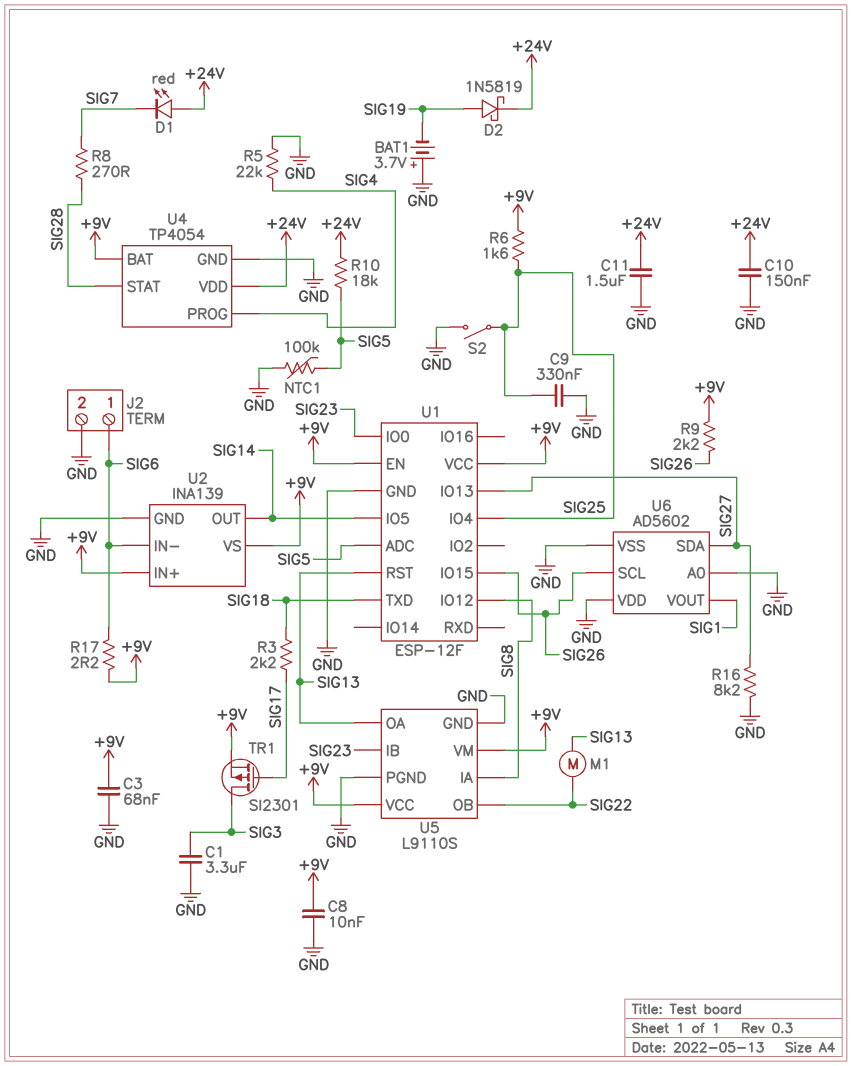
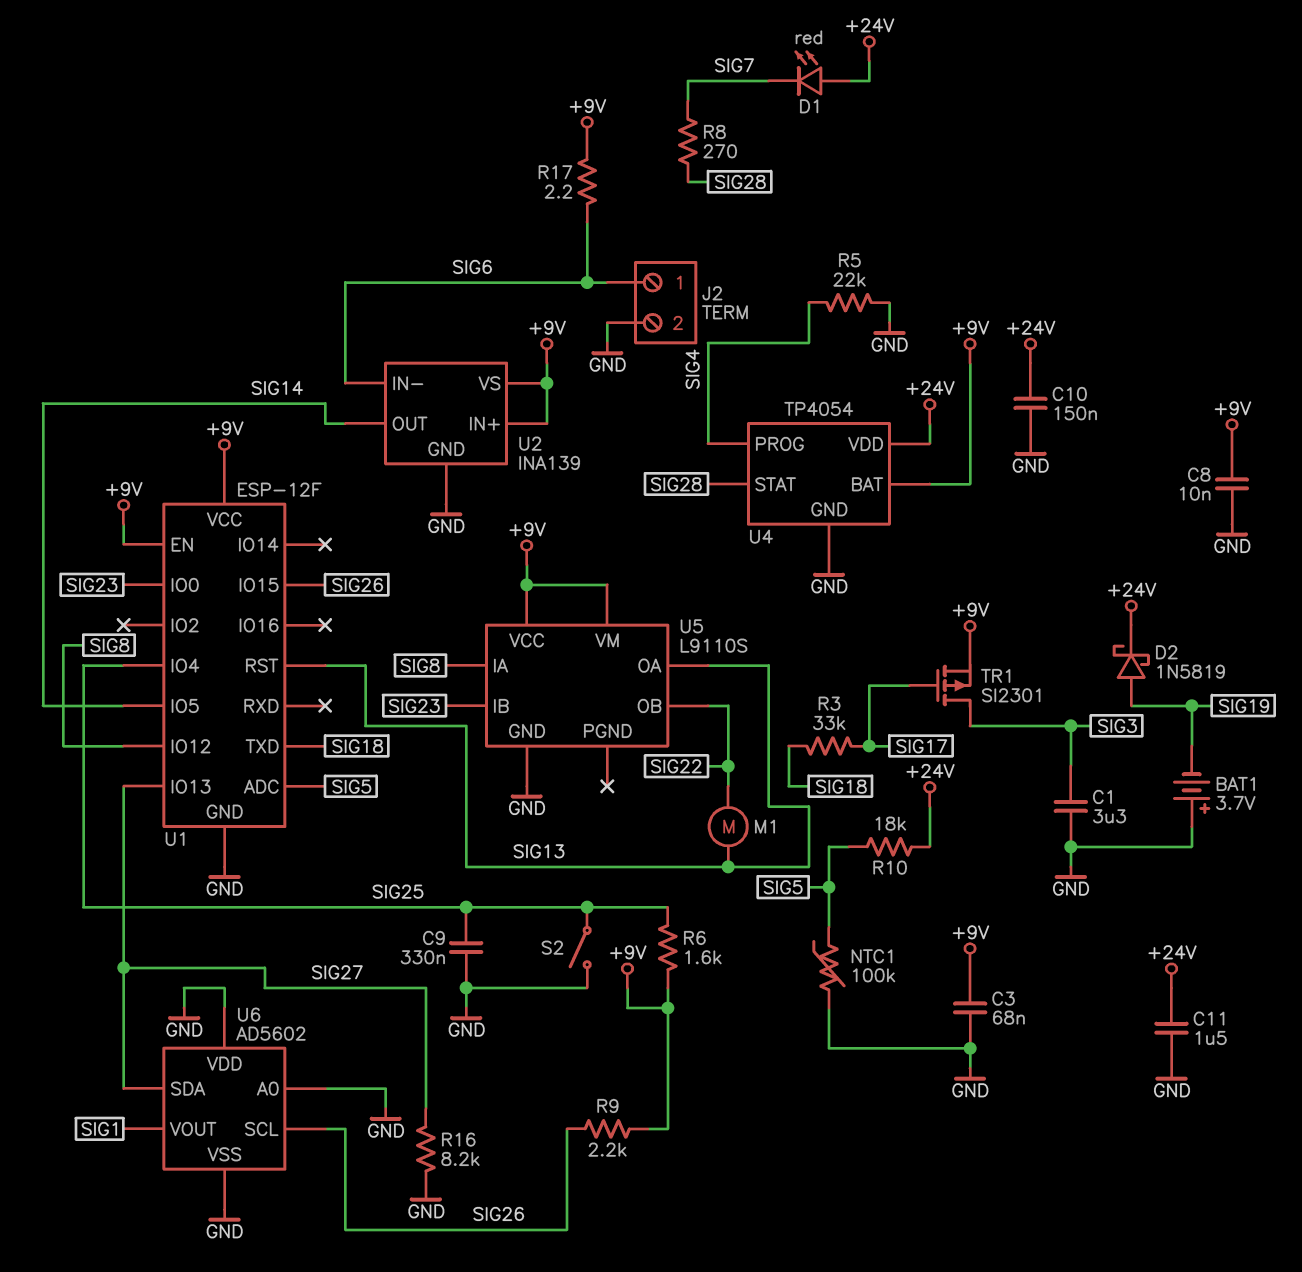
R3: 2.2k (SIG17, SIG18) -> 33k (SIG17, SIG18)
U5 pin PGND: GND -> none

